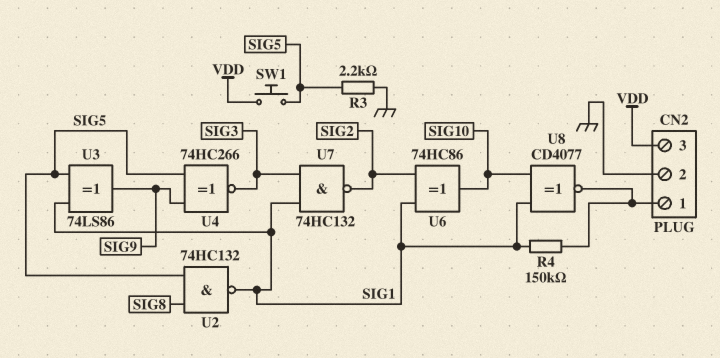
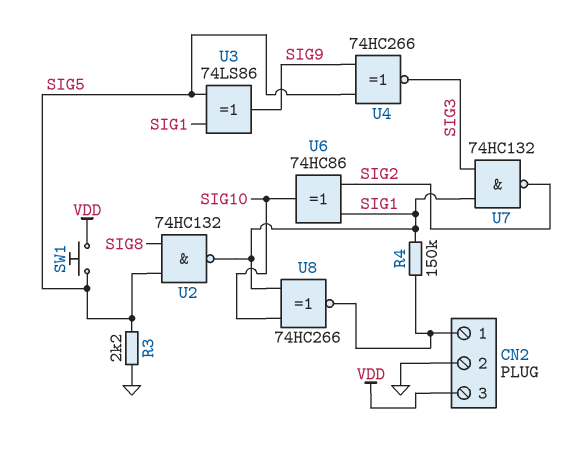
U8: XNOR CD4077 (in SIG1, in SIG10, out CN2/1) -> XNOR 74HC266 (in SIG1, in SIG10, out CN2/1)

